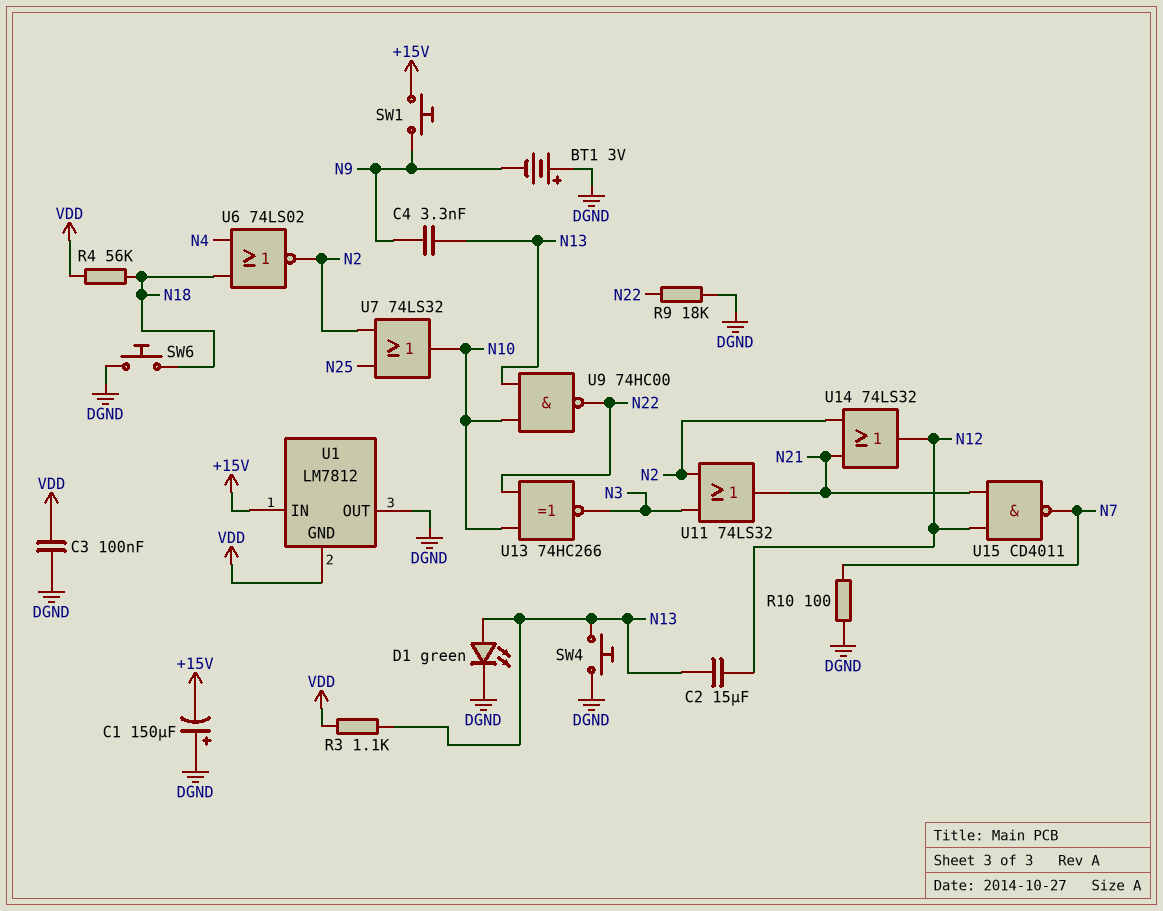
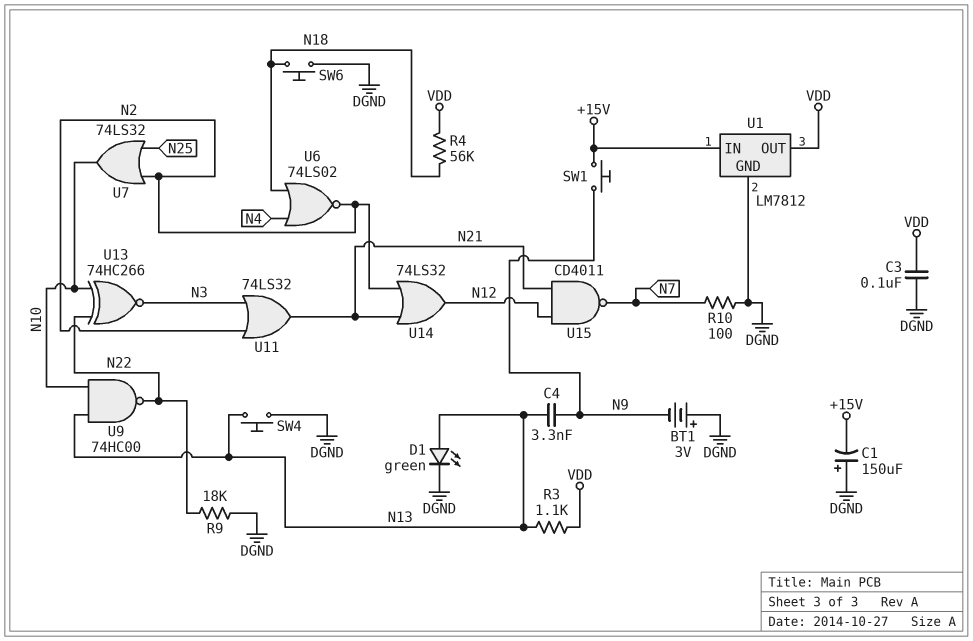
C2: 15uF (N12, N13) -> none
U1 pin GND: VDD -> DGND
U1 pin OUT: DGND -> VDD

